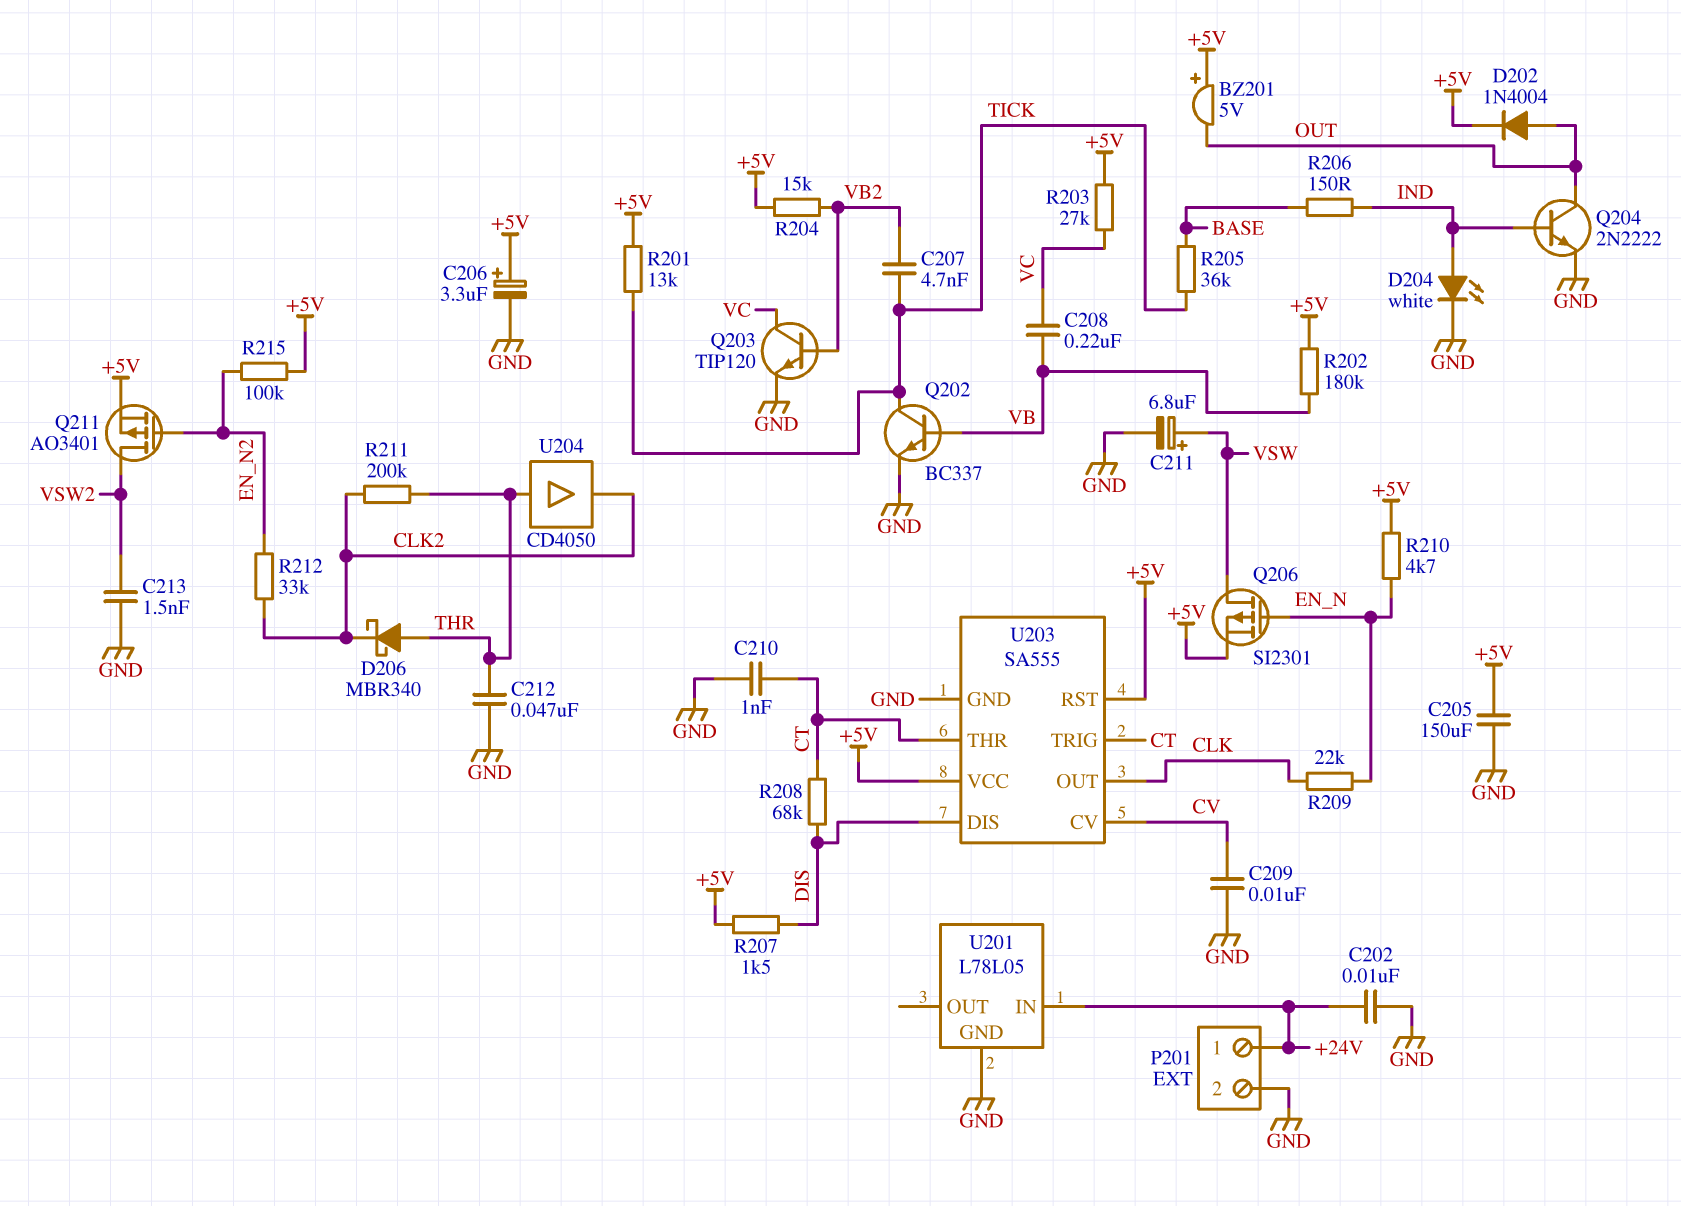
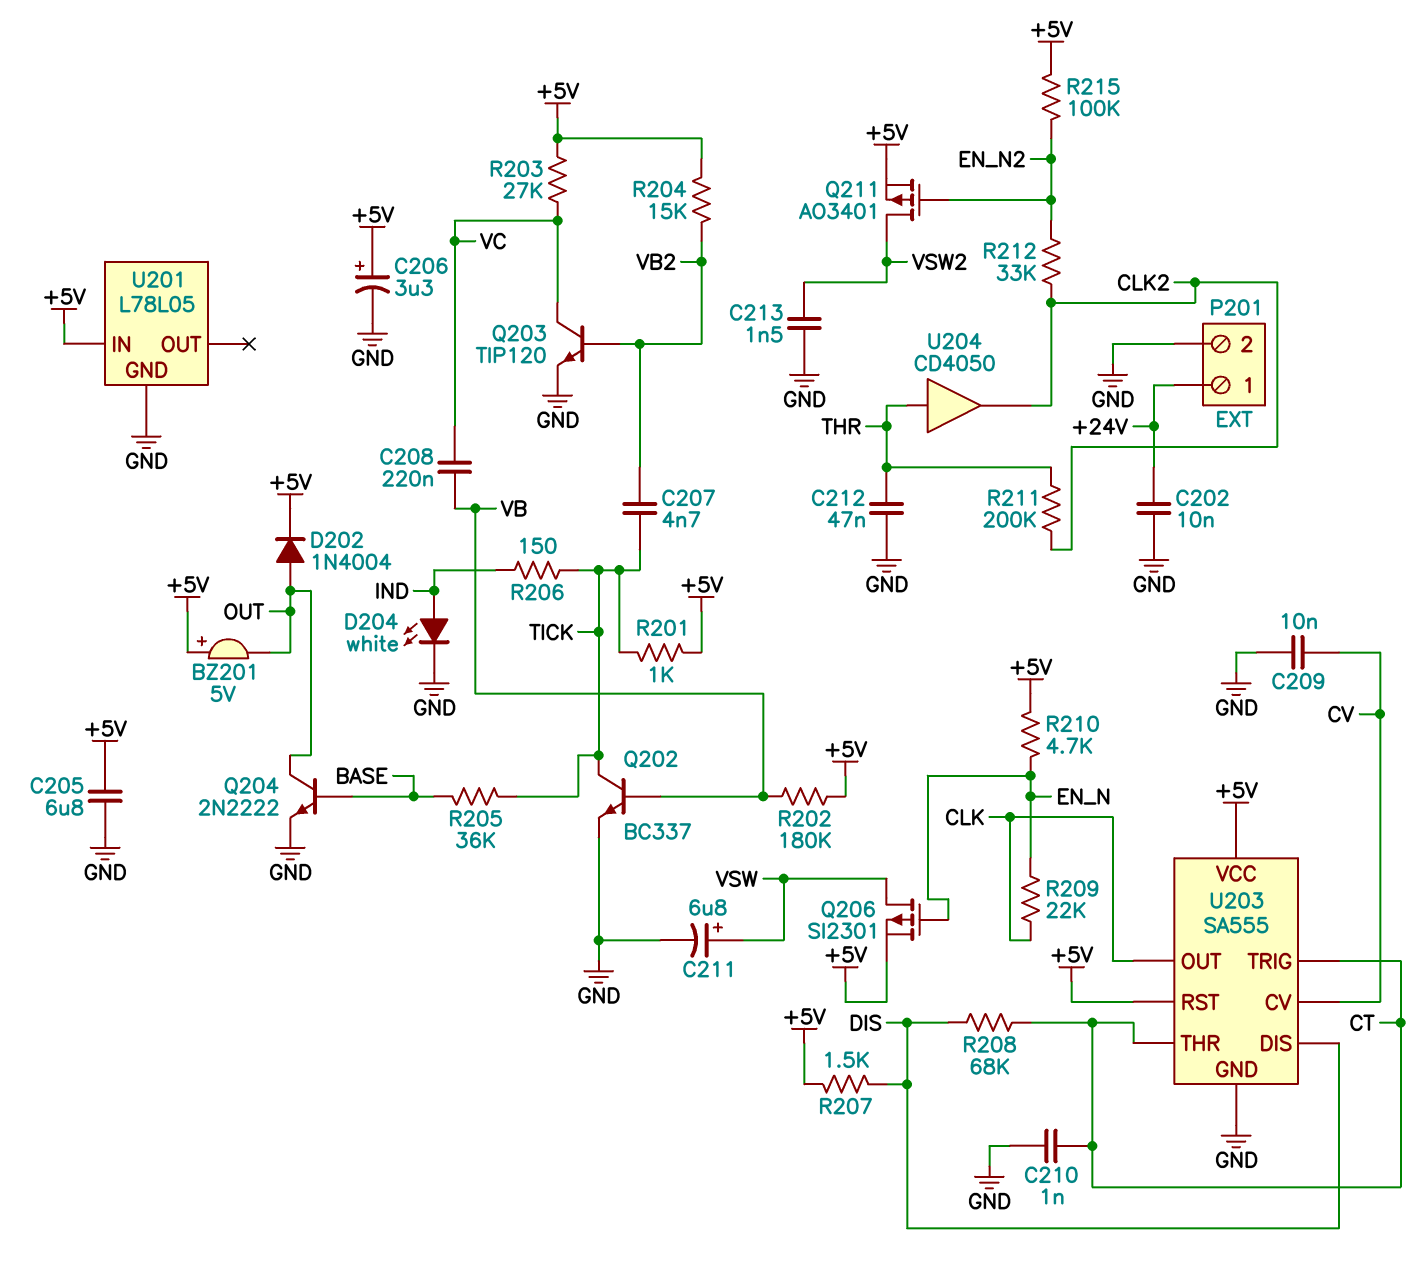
C205: 150uF (+5V, GND) -> 6.8uF (+5V, GND)
D206: schottky MBR340 (A THR, K CLK2) -> none
Q204: NPN 2N2222 (B IND, C OUT, E GND) -> NPN 2N2222 (B BASE, C OUT, E GND)
R201: 13k (+5V, TICK) -> 1k (+5V, TICK)
R206: 150 (BASE, IND) -> 150 (IND, TICK)
U201 pin IN: +24V -> +5V

